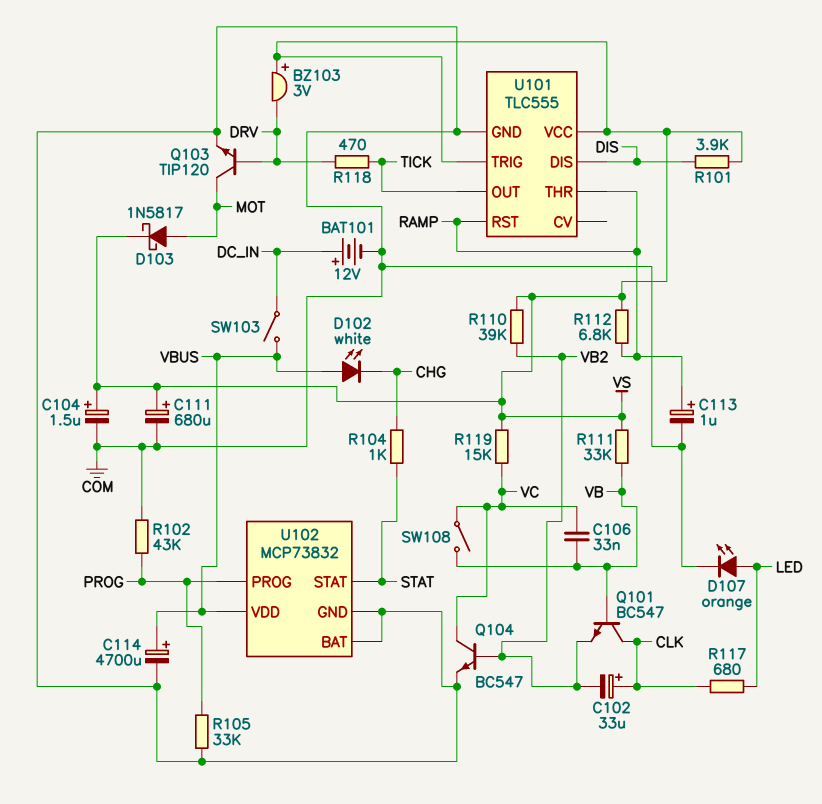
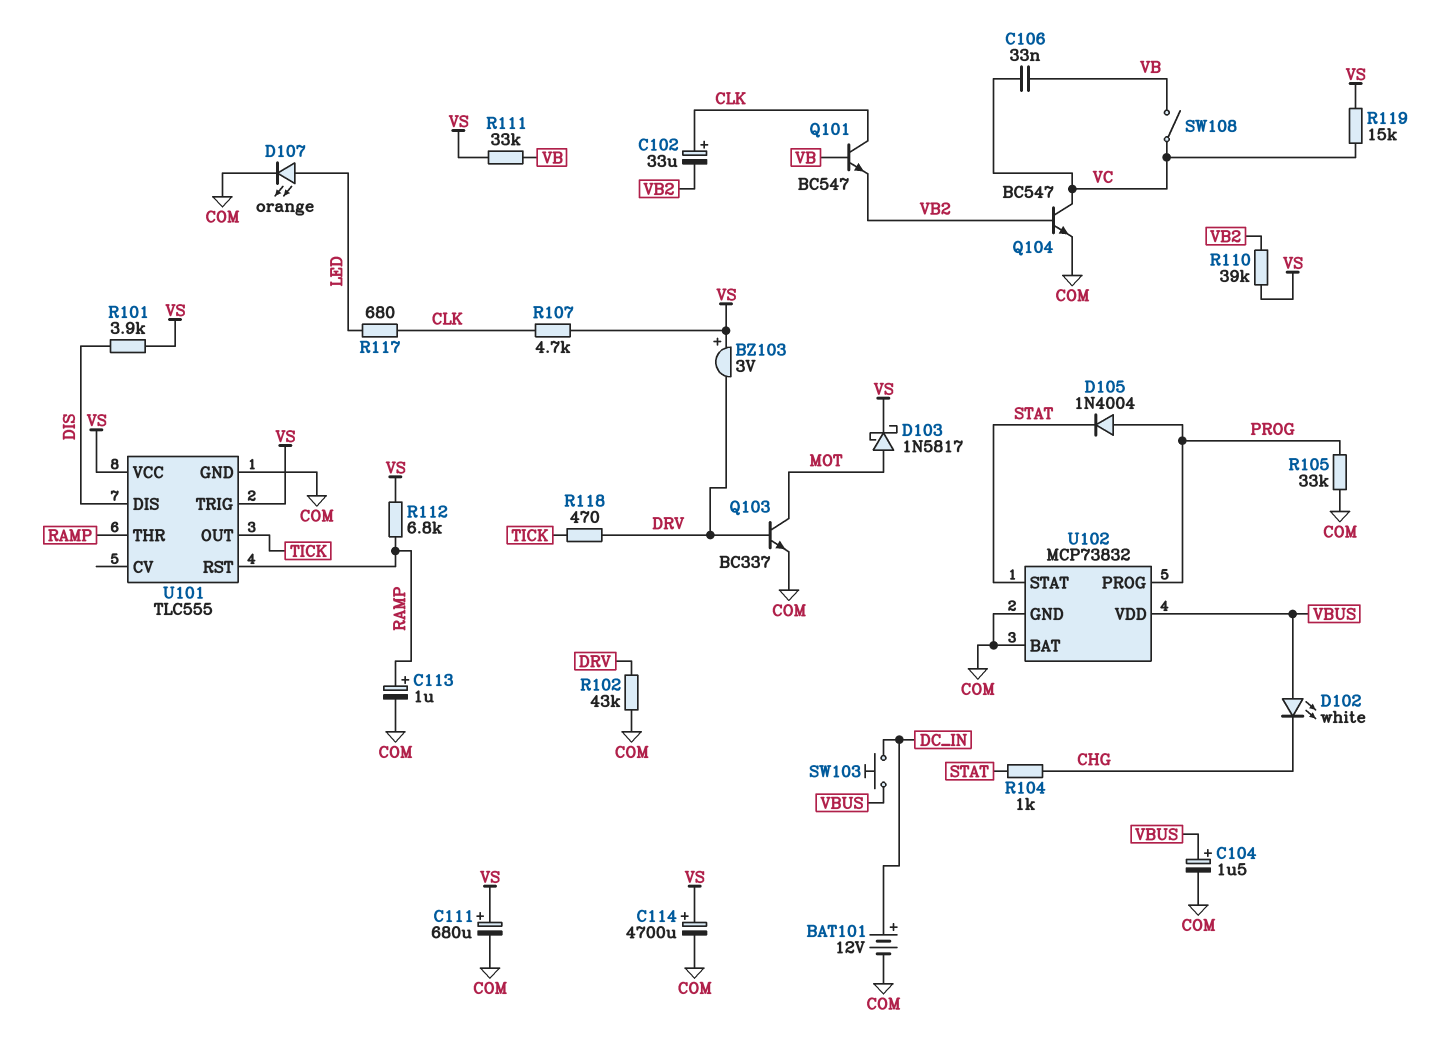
C104: 1.5uF (plus VS, minus COM) -> 1.5uF (plus VBUS, minus COM)
C114: 4700uF (plus VBUS, minus COM) -> 4700uF (plus VS, minus COM)
D105: none -> diode 1N4004 (A PROG, K STAT)
Q103: NPN TIP120 (B DRV, C MOT, E COM) -> NPN BC337 (B DRV, C MOT, E COM)
R102: 43k (COM, PROG) -> 43k (COM, DRV)
R107: none -> 4.7k (CLK, VS)
SW103: switch (DC_IN, VBUS) -> button (DC_IN, VBUS)

